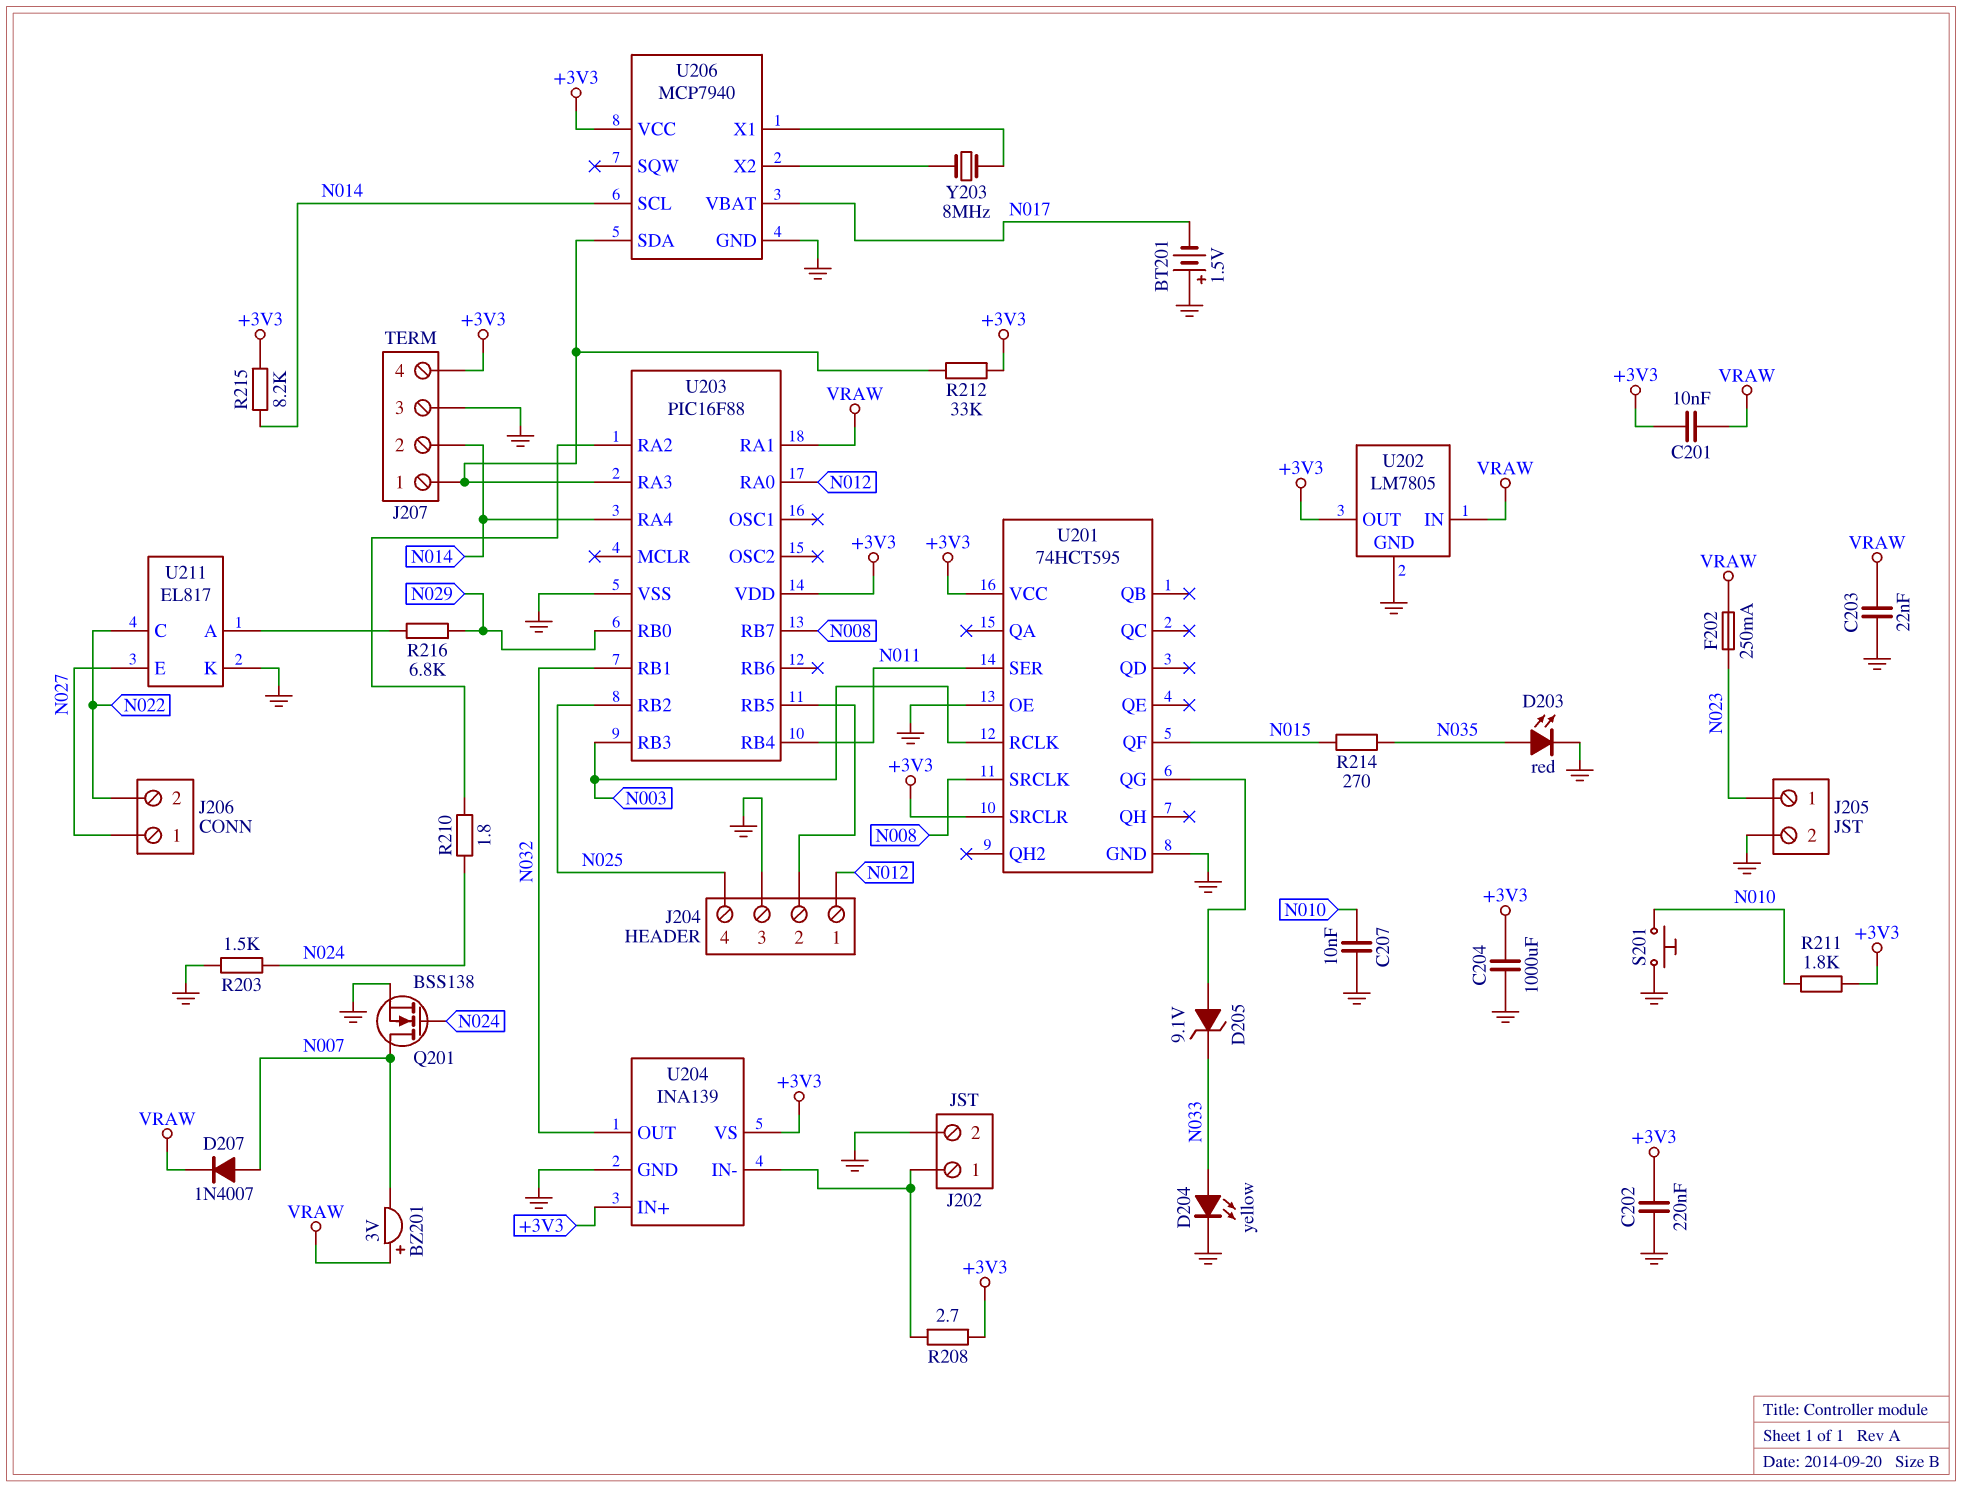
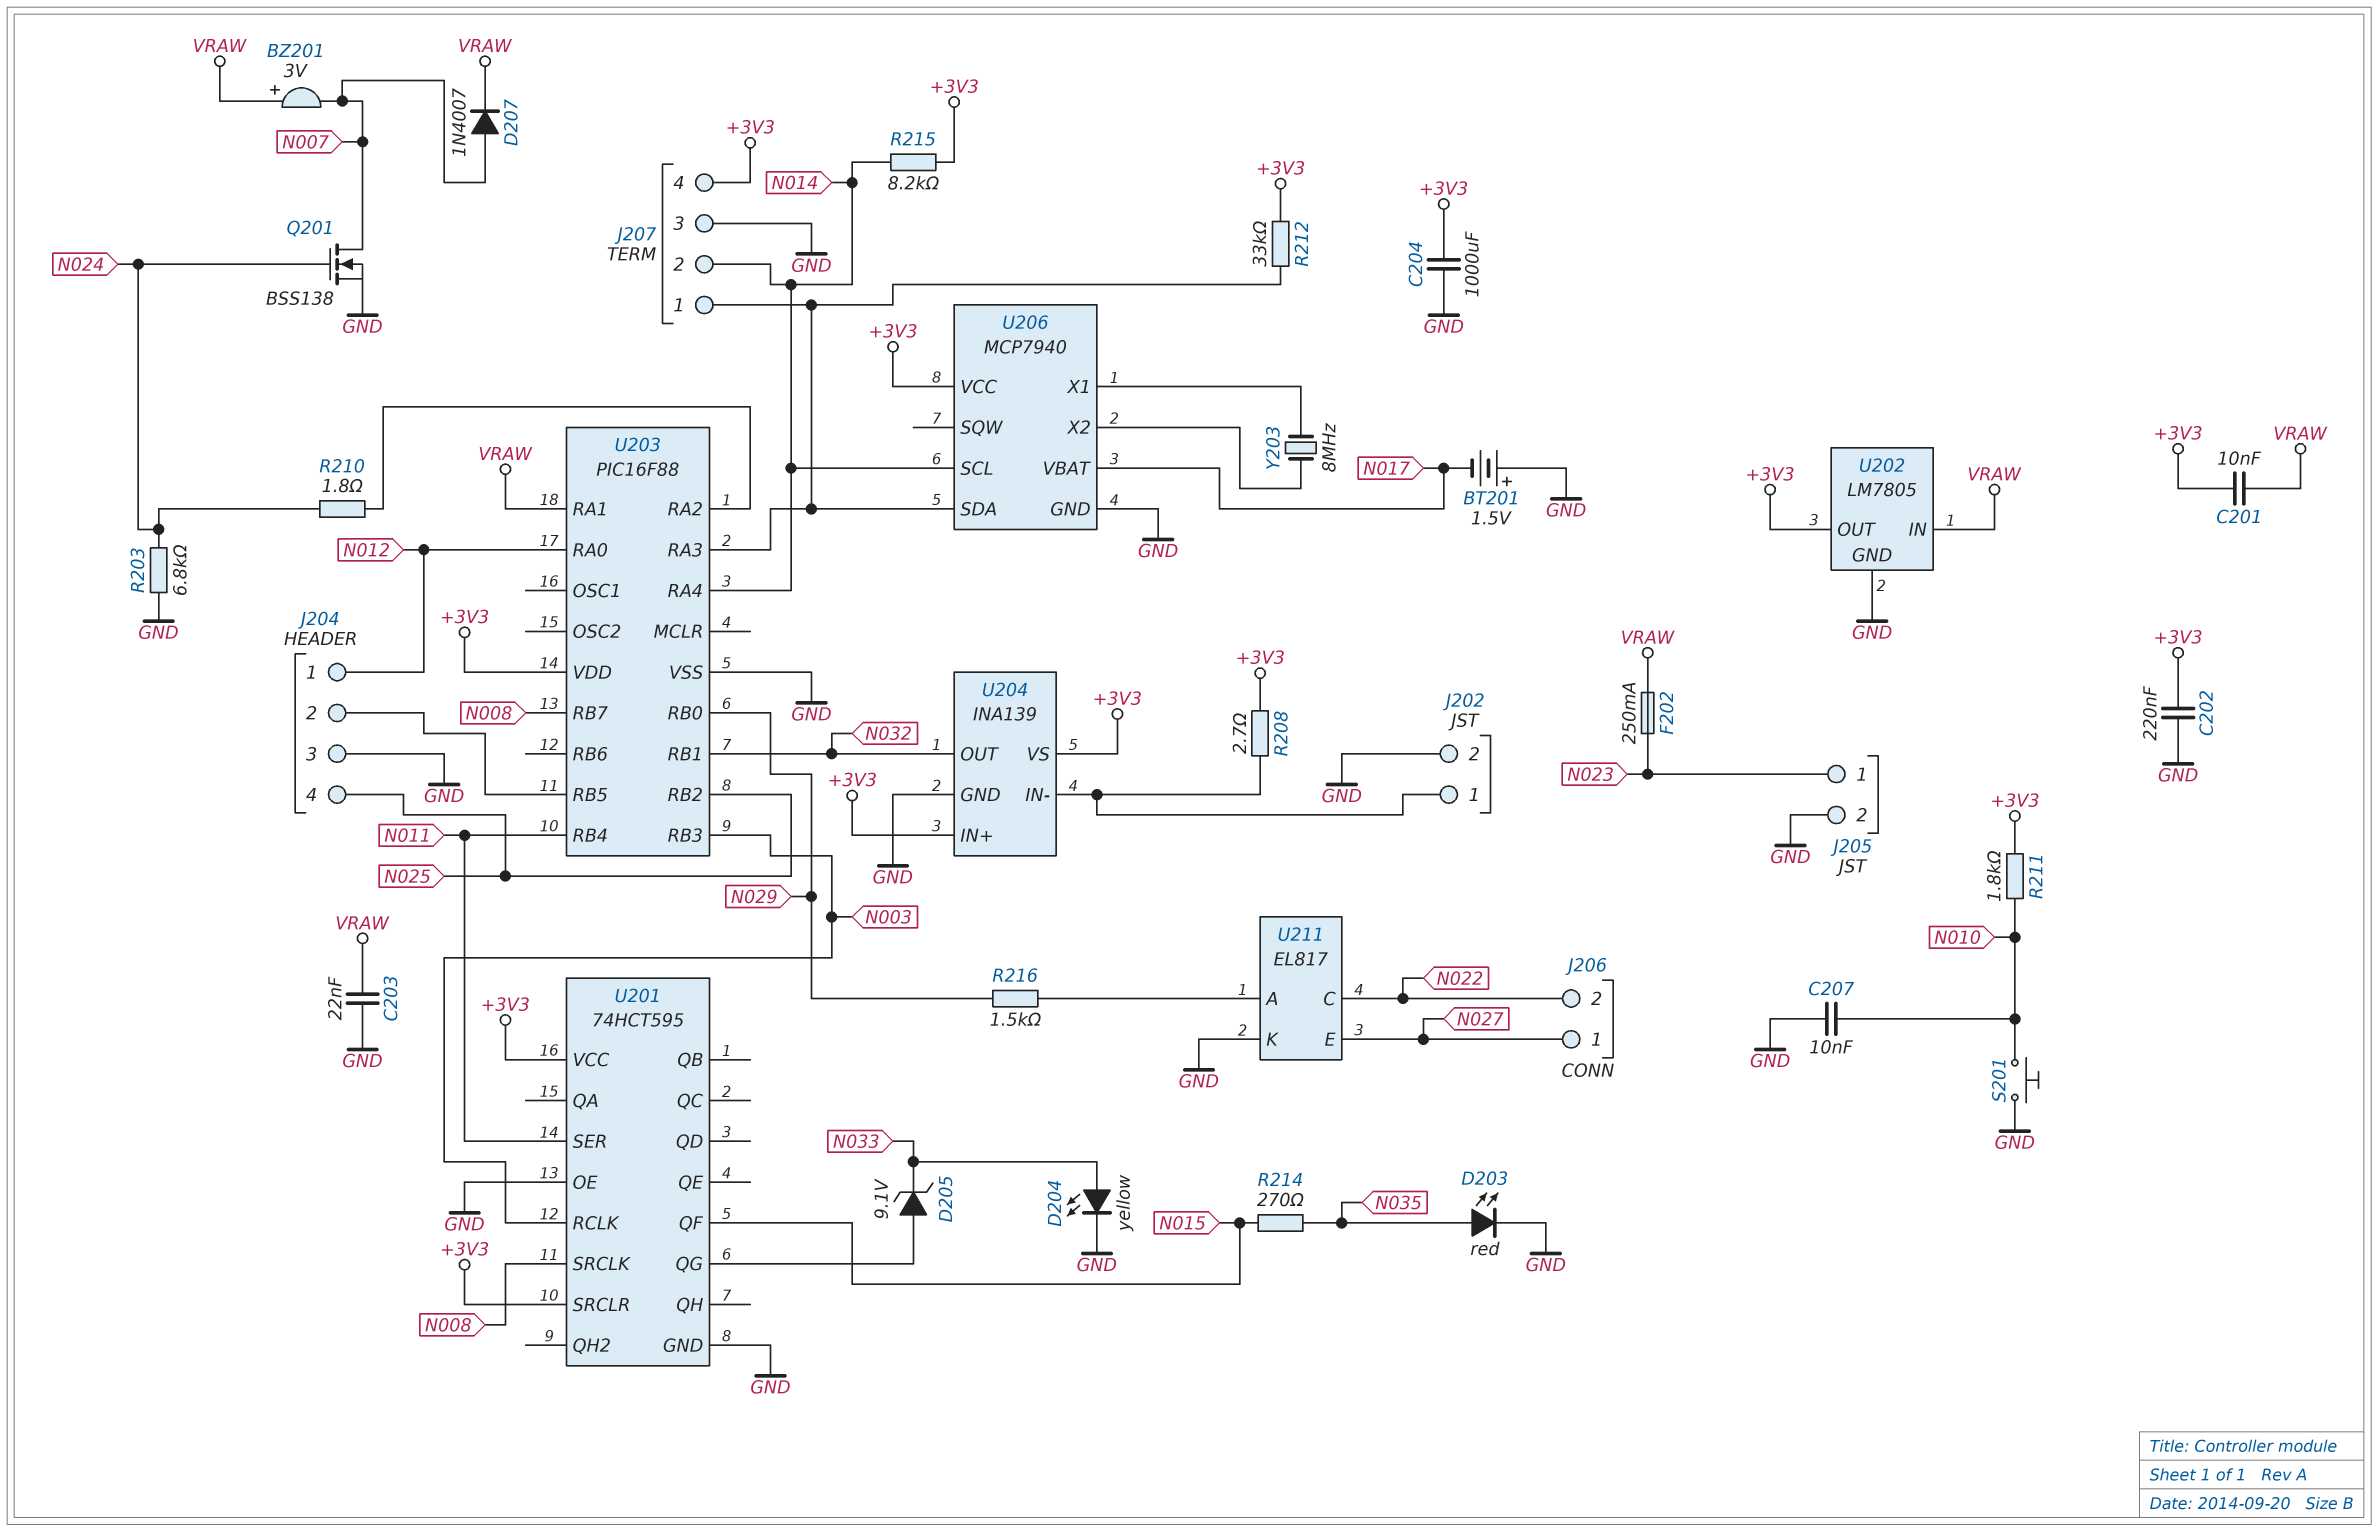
R203: 1.5k (GND, N024) -> 6.8k (GND, N024)
R216: 6.8k (N029, U211/A) -> 1.5k (N029, U211/A)

